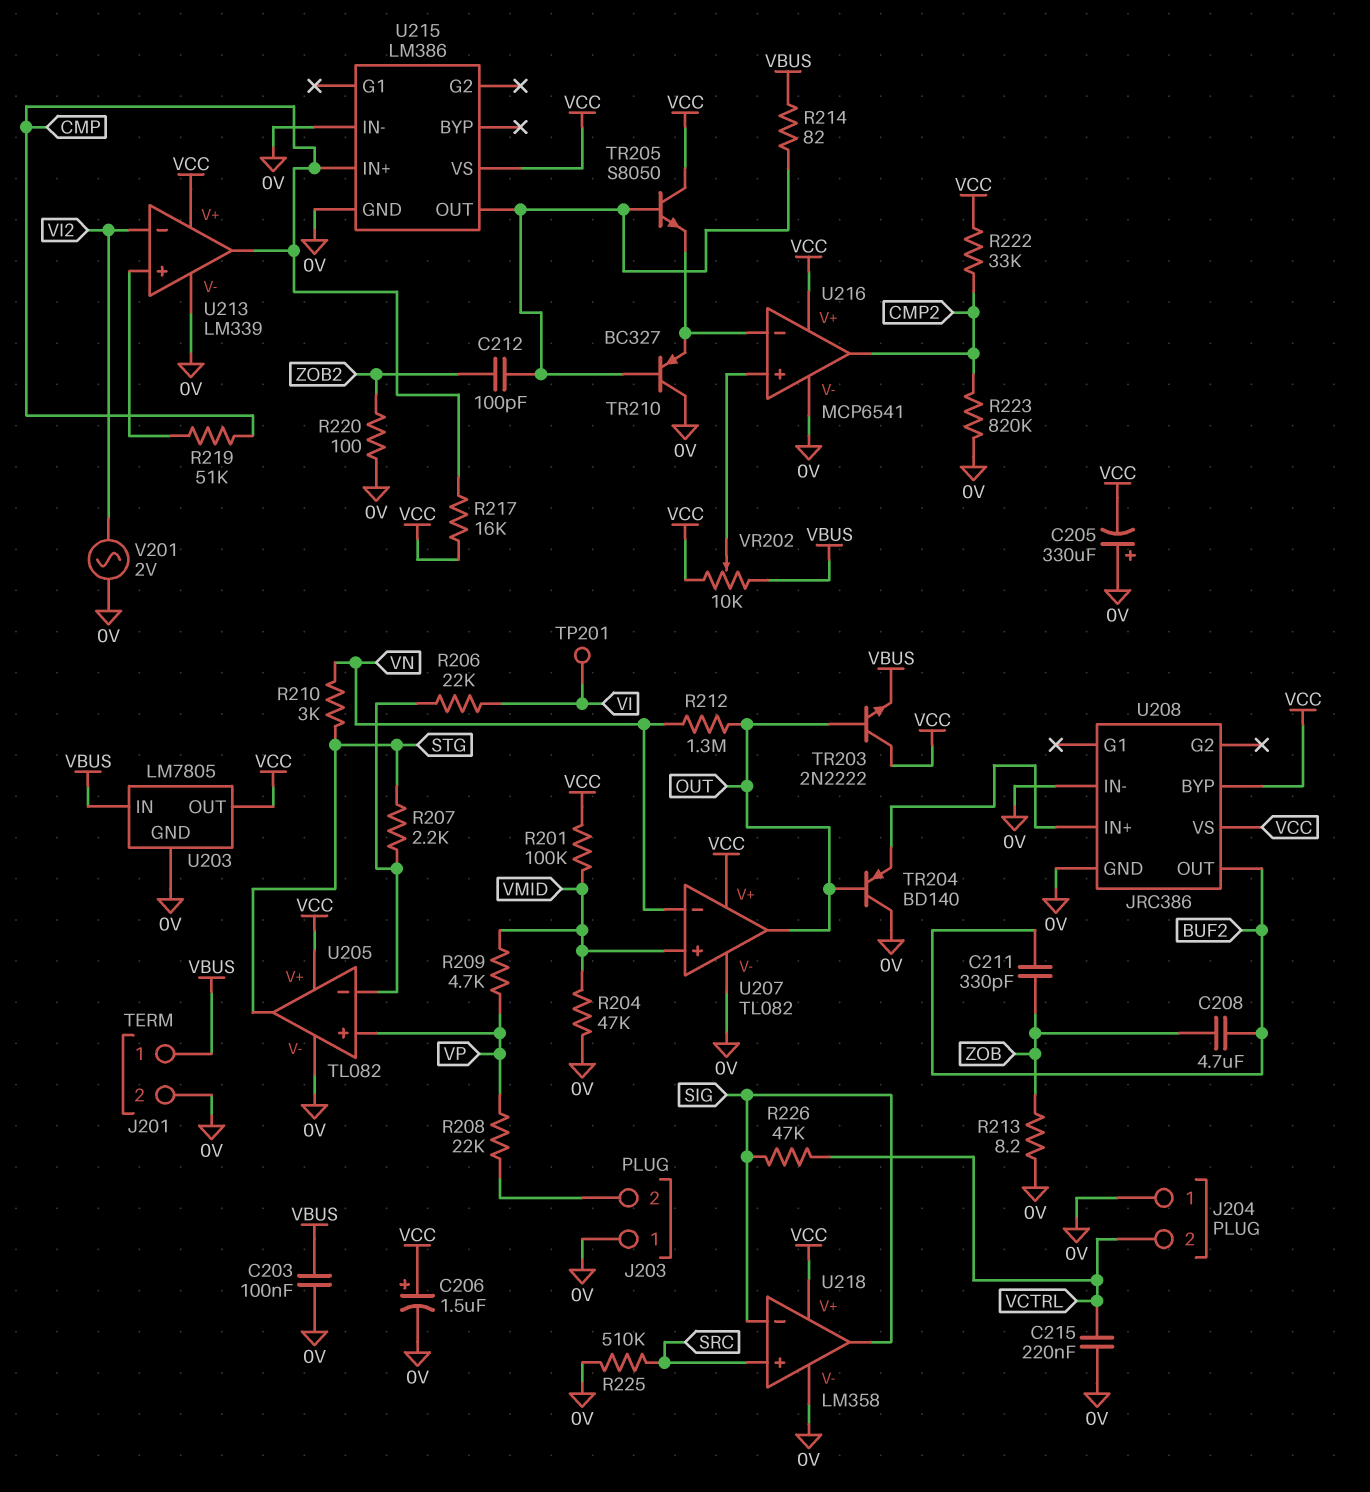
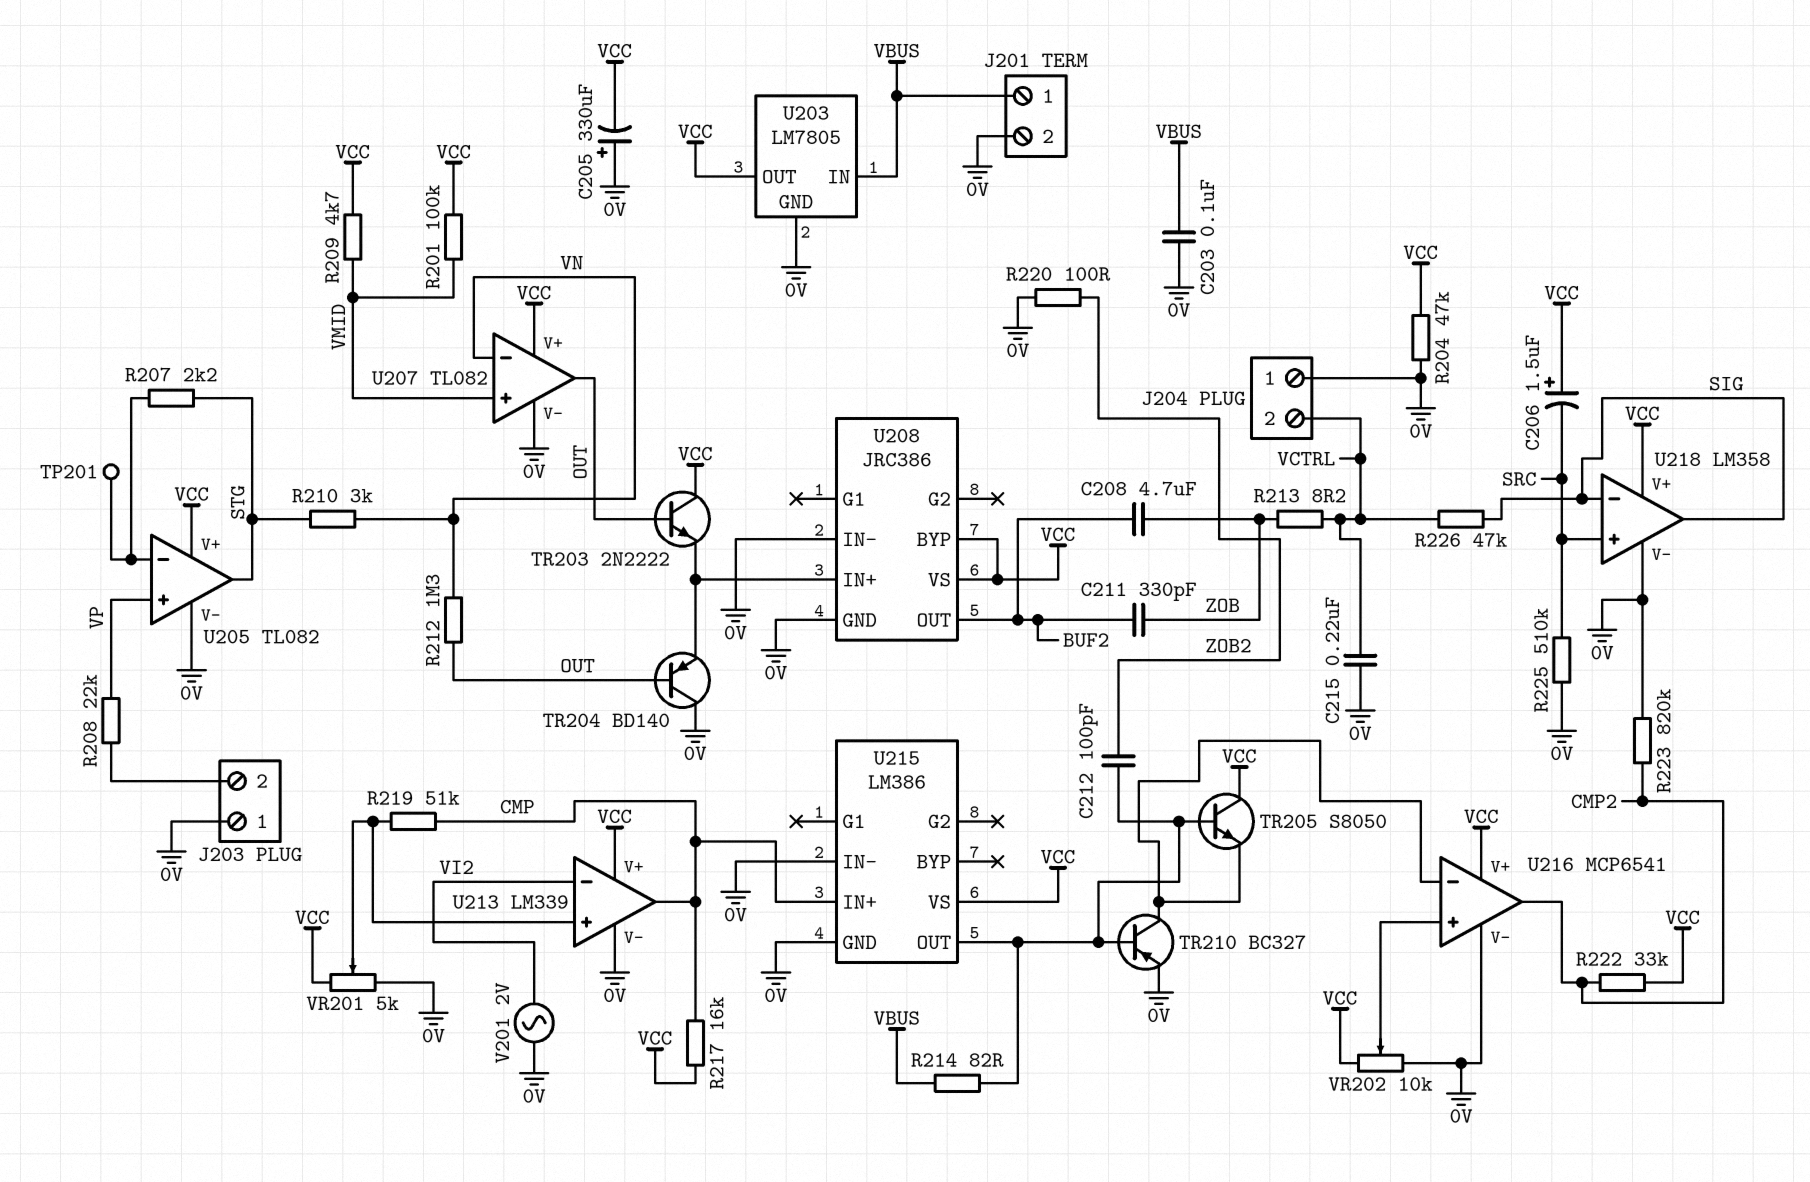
C206: 1.5uF (plus VCC, minus 0V) -> 1.5uF (plus VCC, minus SRC)
R204: 47k (0V, VMID) -> 47k (0V, VCC)
R206: 22k (U205/in-, VI) -> none
R209: 4.7k (VMID, VP) -> 4.7k (VCC, VMID)
R213: 8.2 (0V, ZOB) -> 8.2 (VCTRL, ZOB)
TP201: test point (VI) -> test point (U205/in-)
TR203: NPN 2N2222 (B OUT, C VCC, E VBUS) -> NPN 2N2222 (B OUT, C VCC, E U208/IN+)
TR210: PNP BC327 (B U215/OUT, C 0V, E U216/in-) -> PNP BC327 (B U215/OUT, C U216/in-, E 0V)
VR201: none -> 5k (0V, VCC, wiper U213/in+)
VR202: 10k (VBUS, VCC, wiper U216/in+) -> 10k (0V, VCC, wiper U216/in+)

